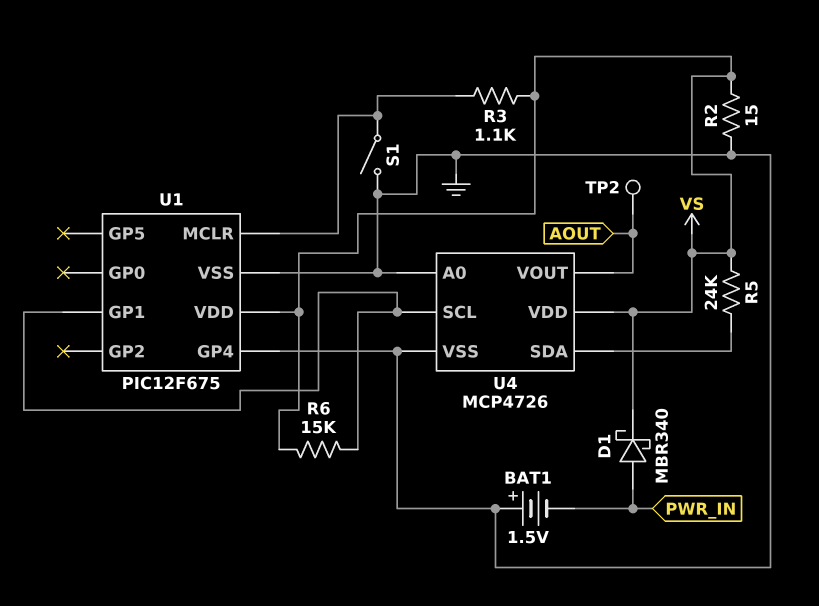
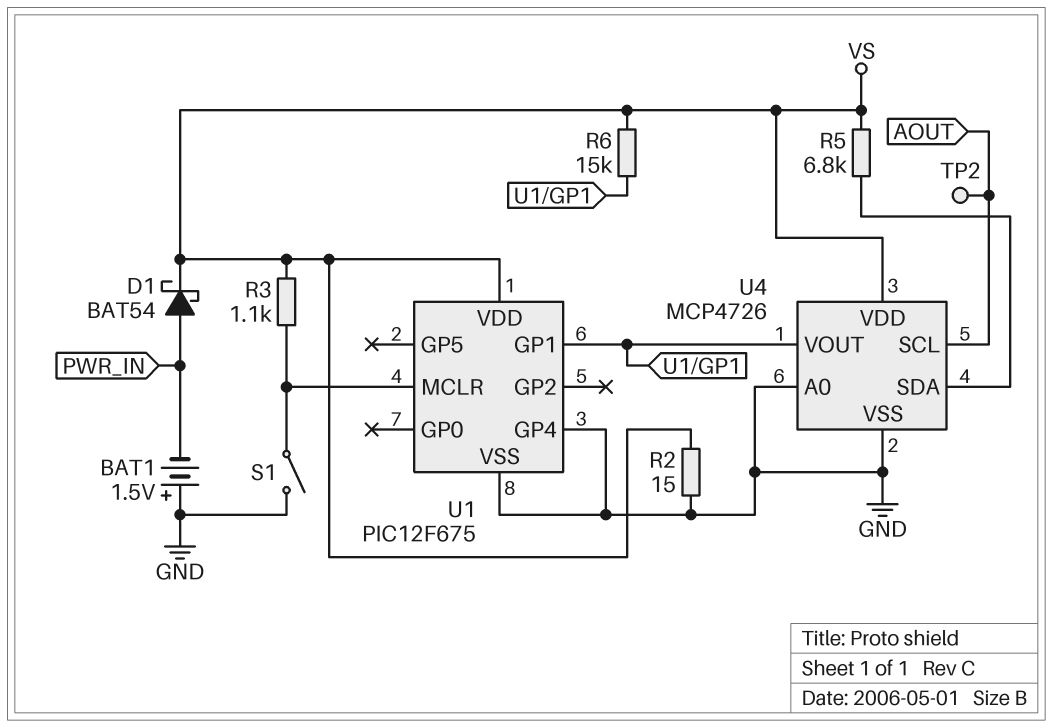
D1: schottky MBR340 (A PWR_IN, K VS) -> schottky BAT54 (A PWR_IN, K VS)
R5: 24k (U4/SDA, VS) -> 6.8k (U4/SDA, VS)
U4 pin SCL: U1/GP1 -> AOUT
U4 pin VOUT: AOUT -> U1/GP1

